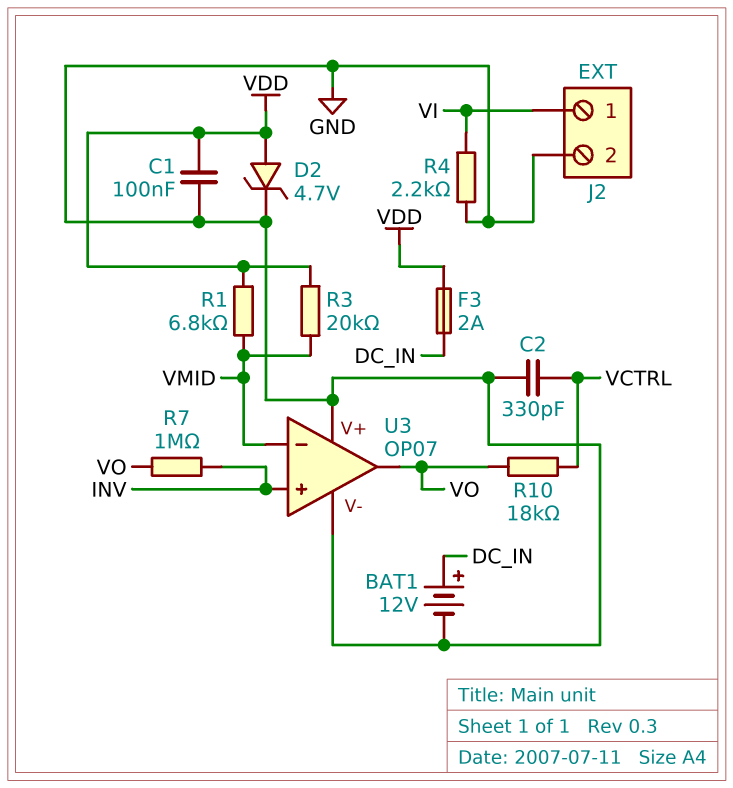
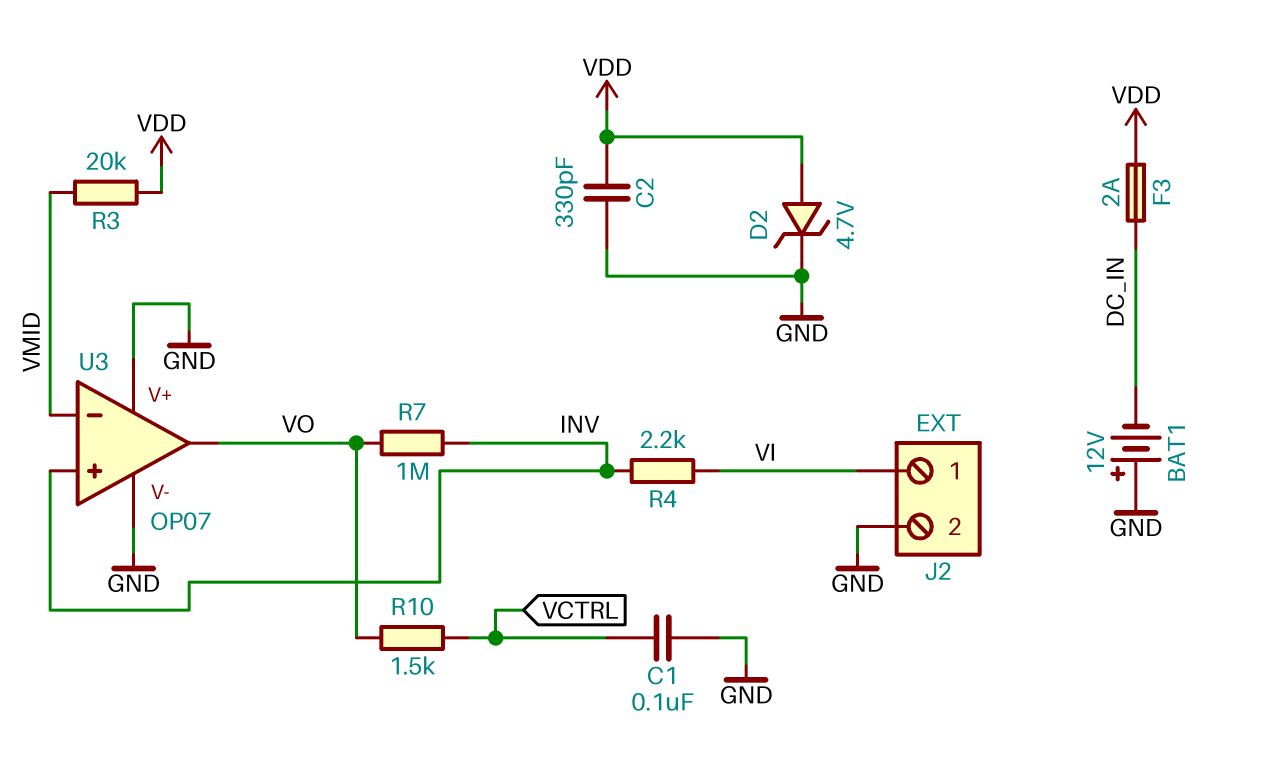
BAT1: 12V (plus DC_IN, minus GND) -> 12V (plus GND, minus DC_IN)
C1: 100nF (GND, VDD) -> 100nF (GND, VCTRL)
C2: 330pF (GND, VCTRL) -> 330pF (GND, VDD)
R1: 6.8k (VDD, VMID) -> none
R4: 2.2k (GND, VI) -> 2.2k (INV, VI)
R10: 18k (VCTRL, VO) -> 1.5k (VCTRL, VO)

